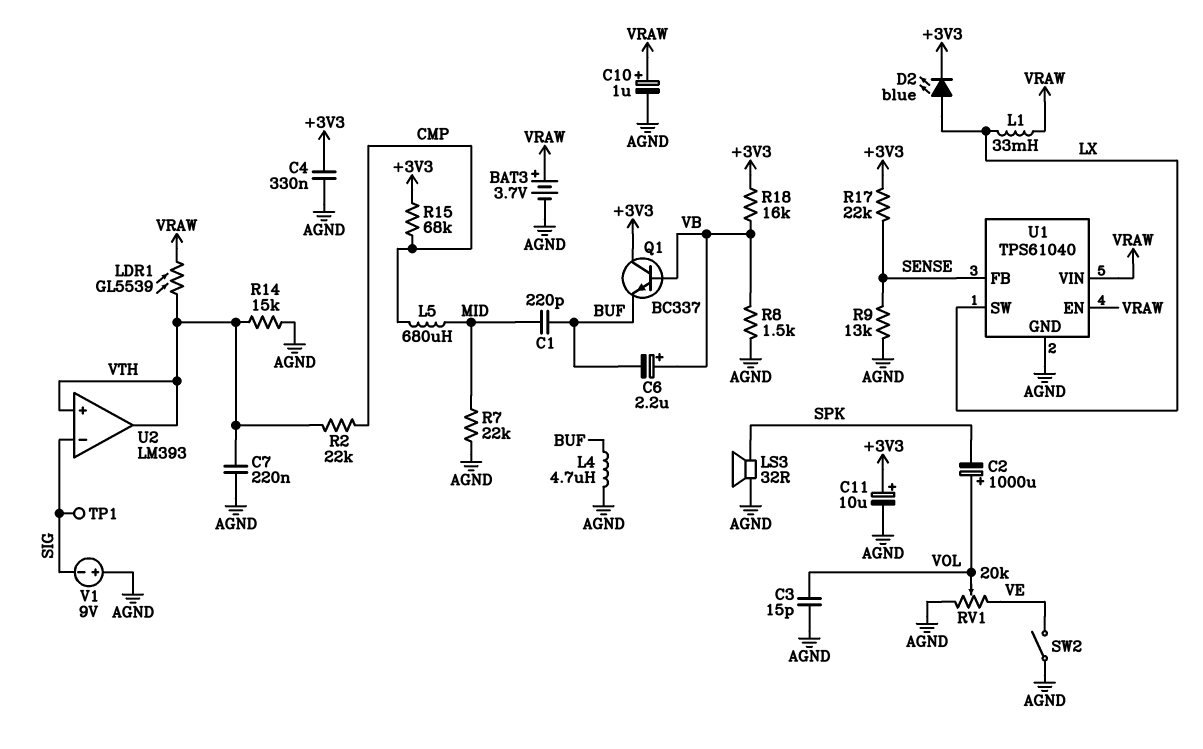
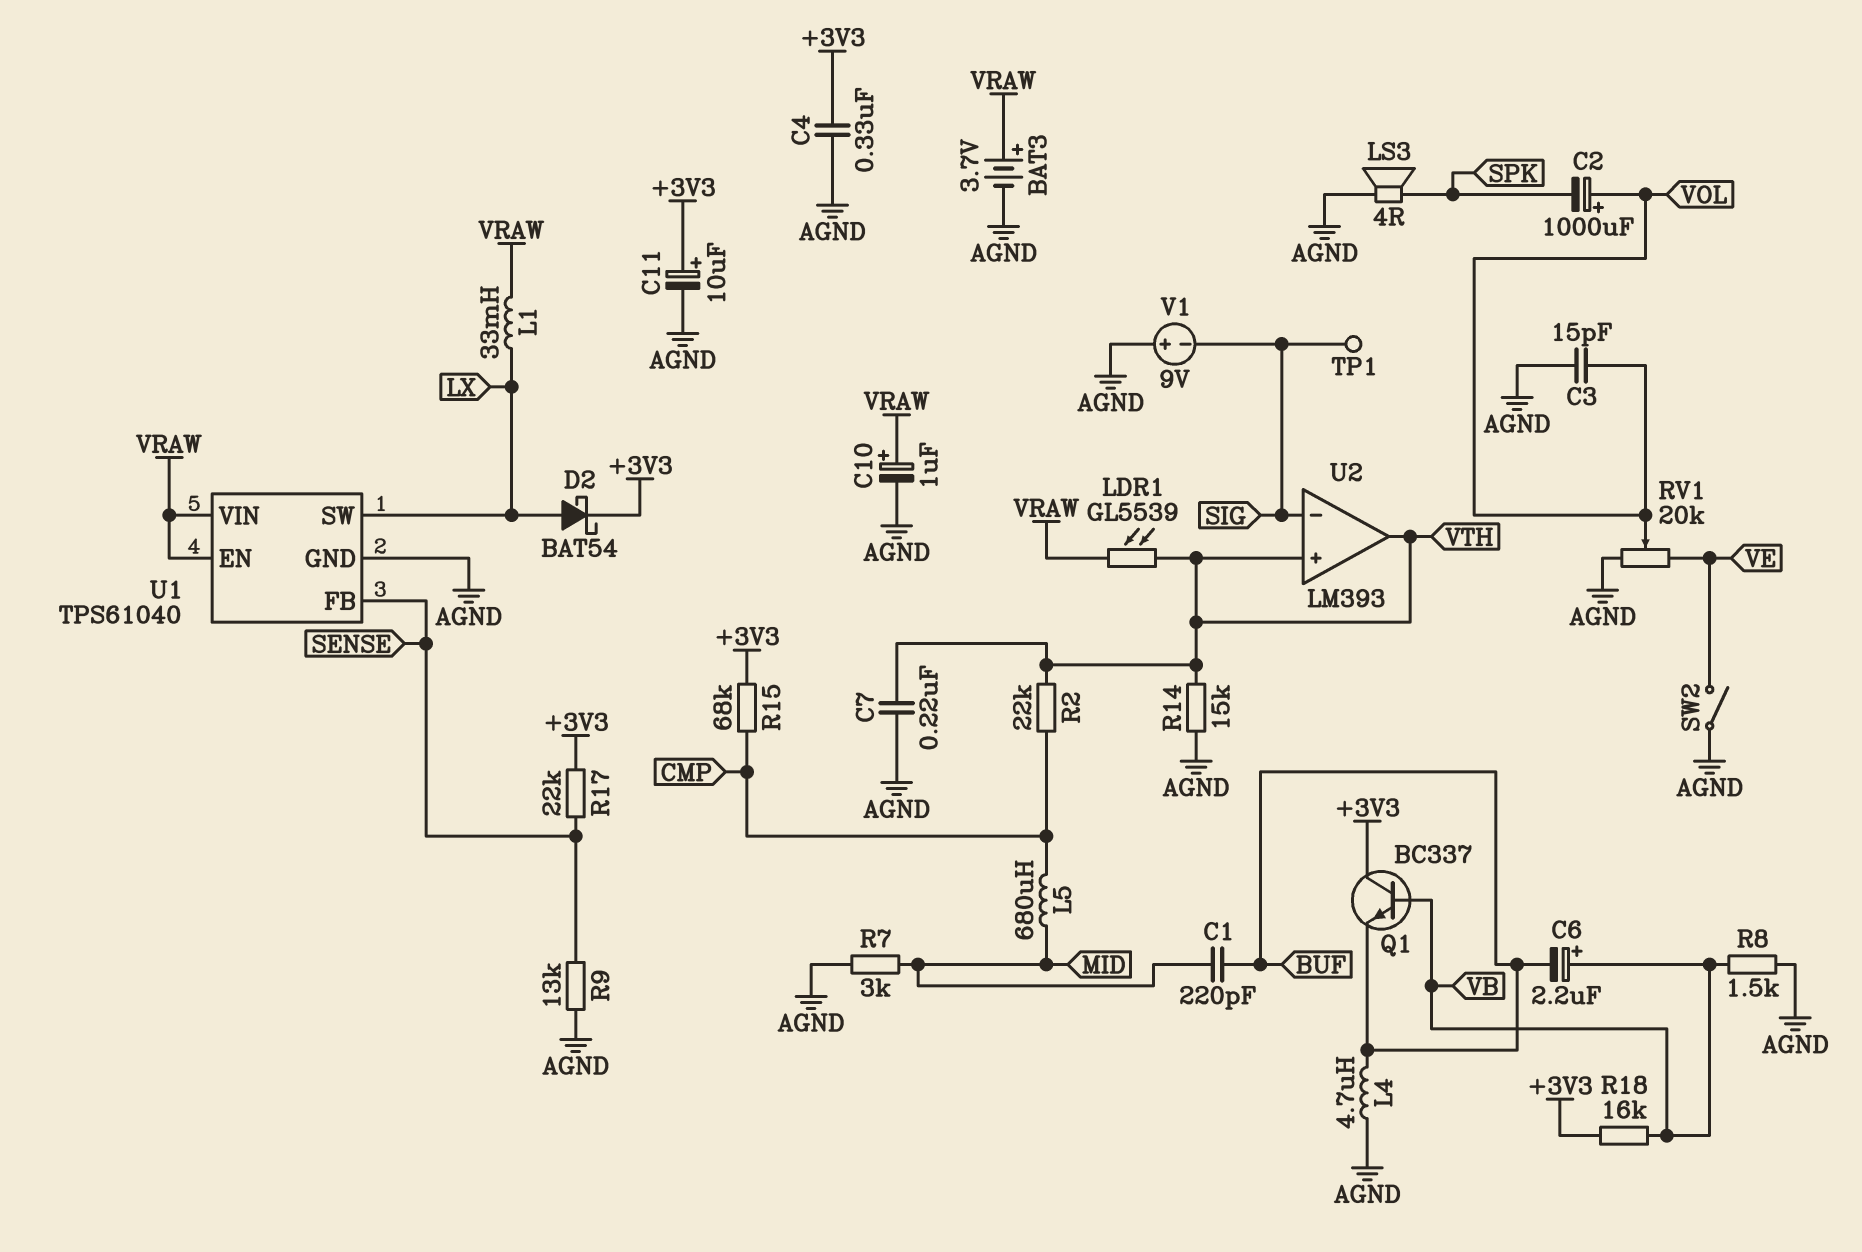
D2: LED blue (A LX, K +3V3) -> schottky BAT54 (A LX, K +3V3)
LS3: speaker 32R (AGND, SPK) -> speaker 4R (AGND, SPK)
R7: 22k (AGND, MID) -> 3k (AGND, MID)

